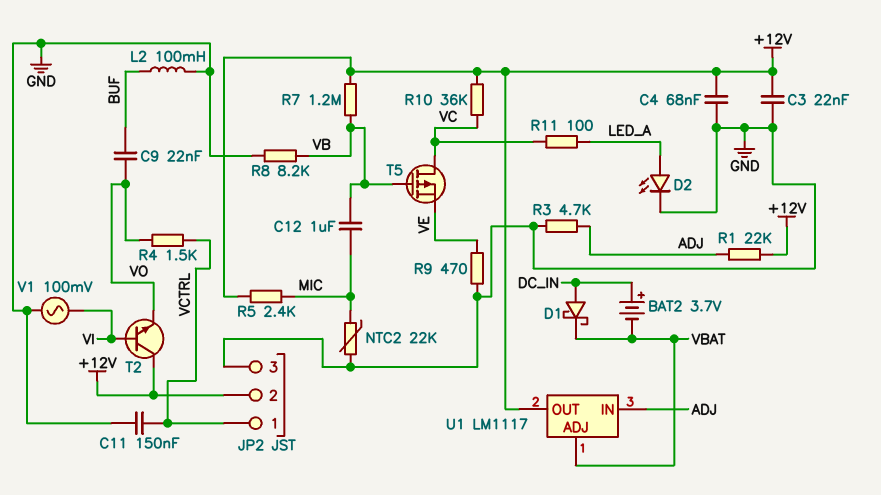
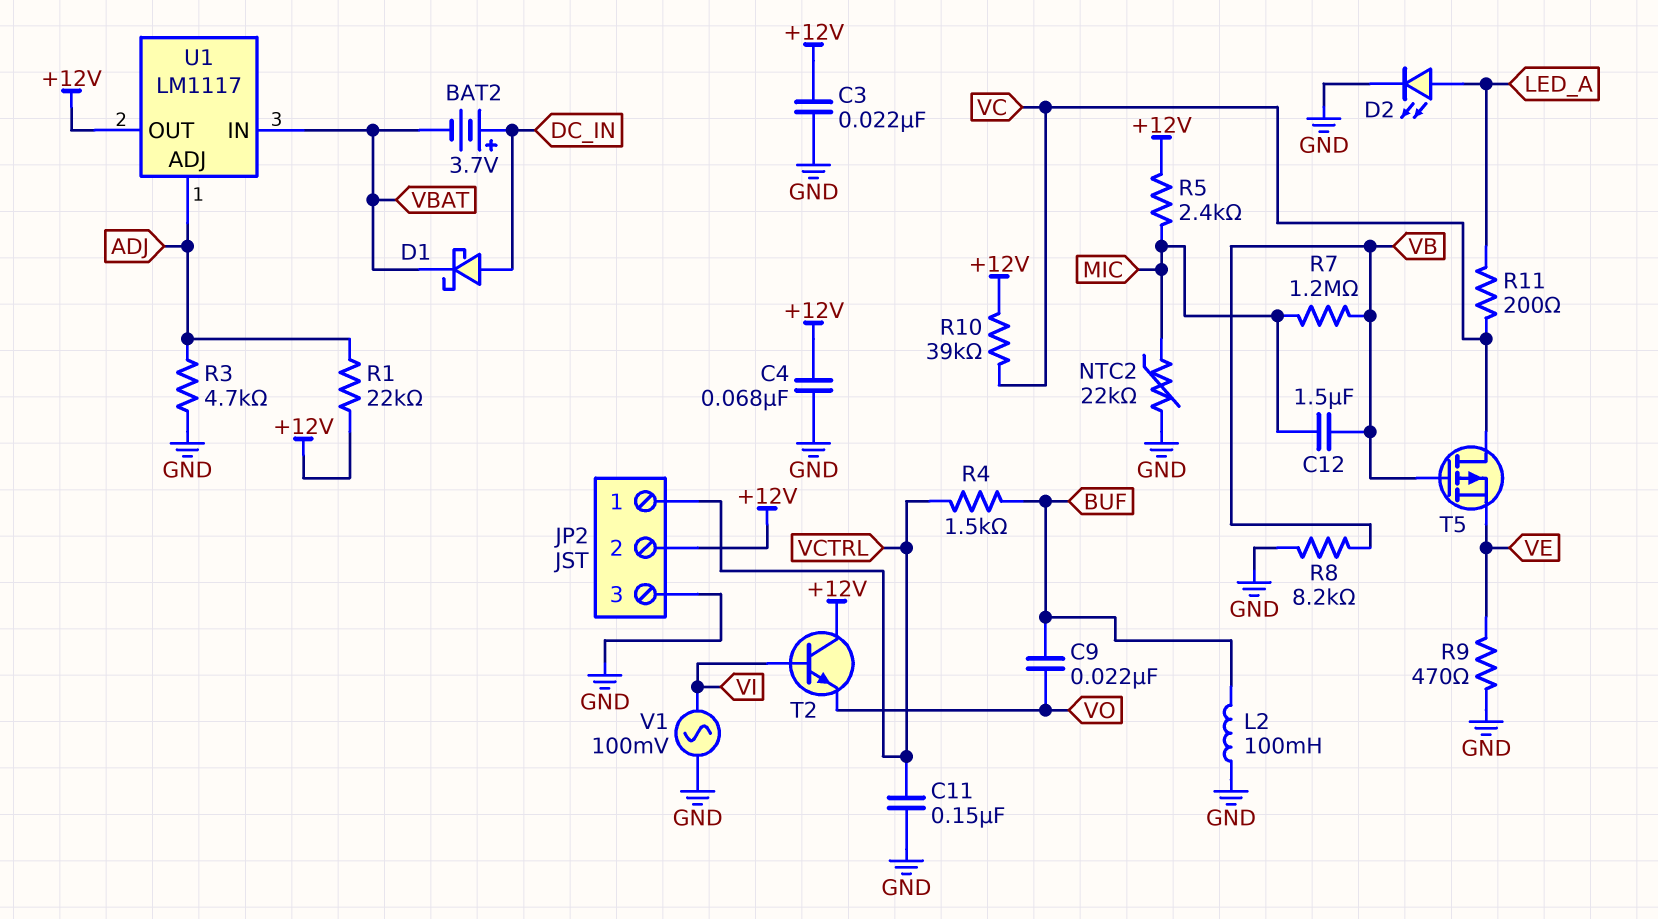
C12: 1uF (MIC, VB) -> 1.5uF (MIC, VB)
R4: 1.5k (VCTRL, VO) -> 1.5k (BUF, VCTRL)
R7: 1.2M (+12V, VB) -> 1.2M (MIC, VB)
R10: 36k (+12V, VC) -> 39k (+12V, VC)
R11: 100 (LED_A, VC) -> 200 (LED_A, VC)
U1 pin ADJ: VBAT -> ADJ
U1 pin IN: ADJ -> VBAT

